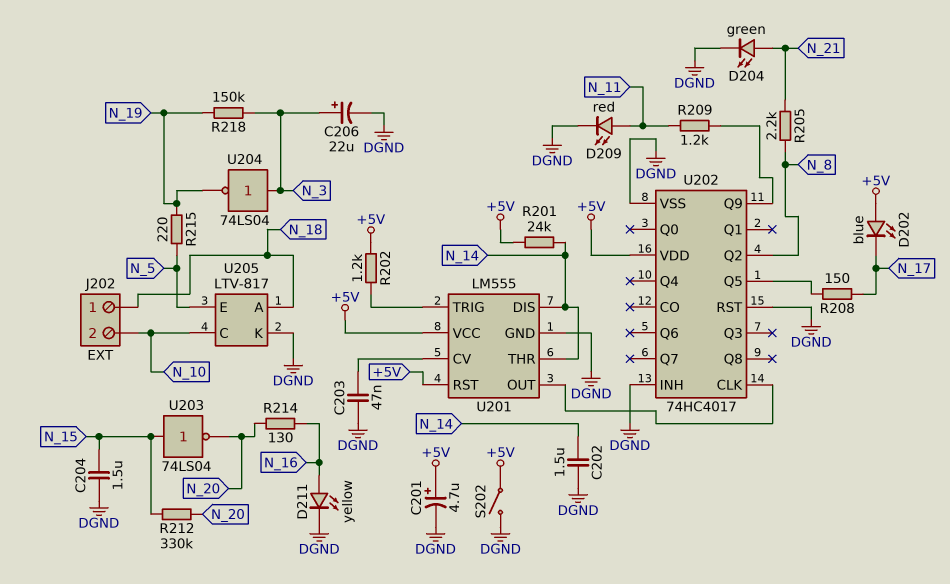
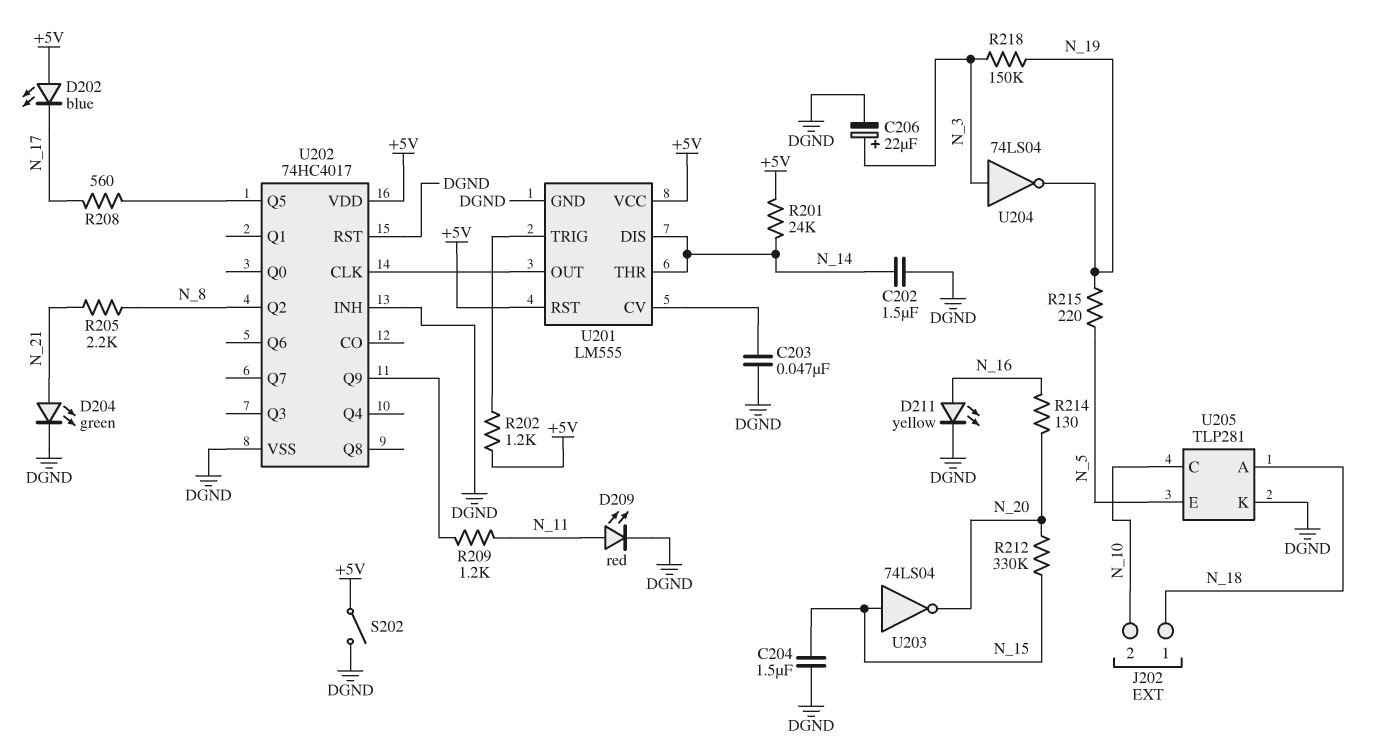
C201: 4.7uF (plus +5V, minus DGND) -> none
R208: 150 (N_17, U202/Q5) -> 560 (N_17, U202/Q5)
U205: LTV-817 -> TLP281

